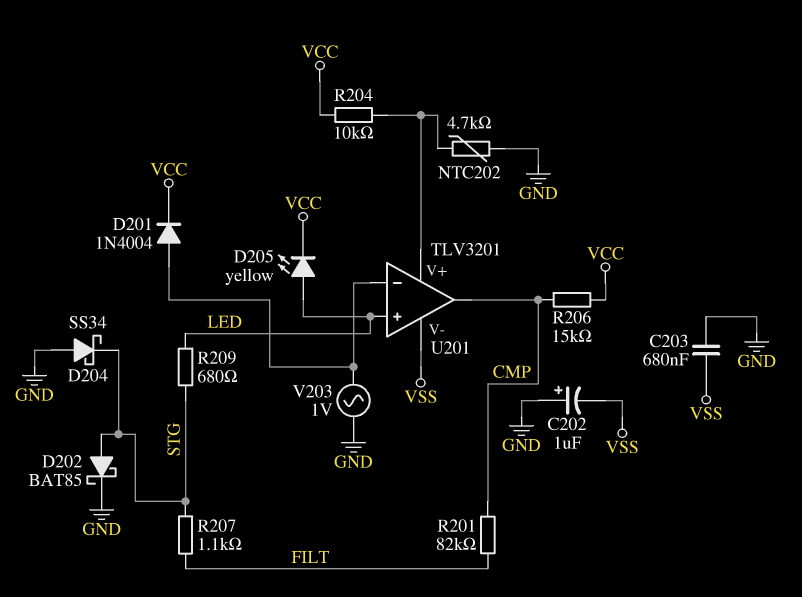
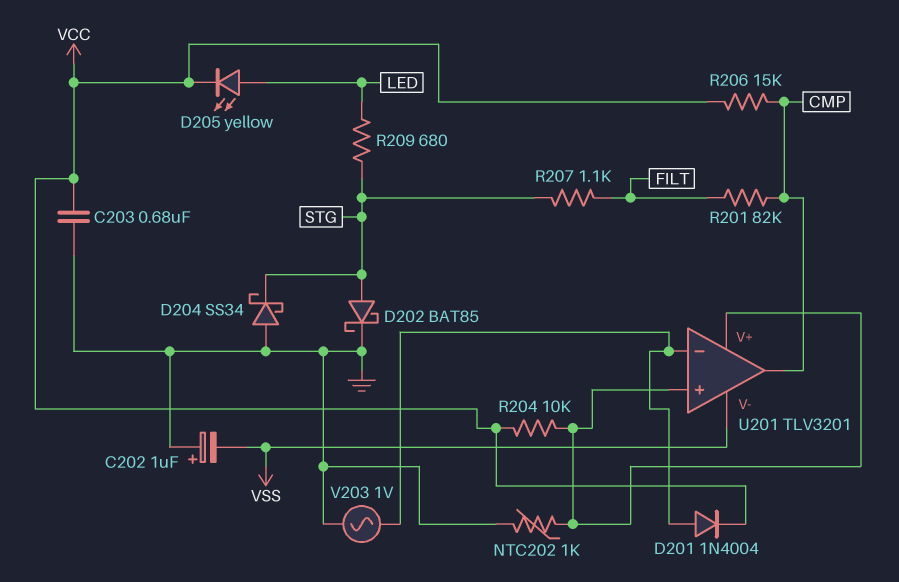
C203: 680nF (GND, VSS) -> 680nF (GND, VCC)
NTC202: 4.7k (GND, U201/V+) -> 1k (GND, U201/V+)
U201 pin in+: LED -> U201/V+

